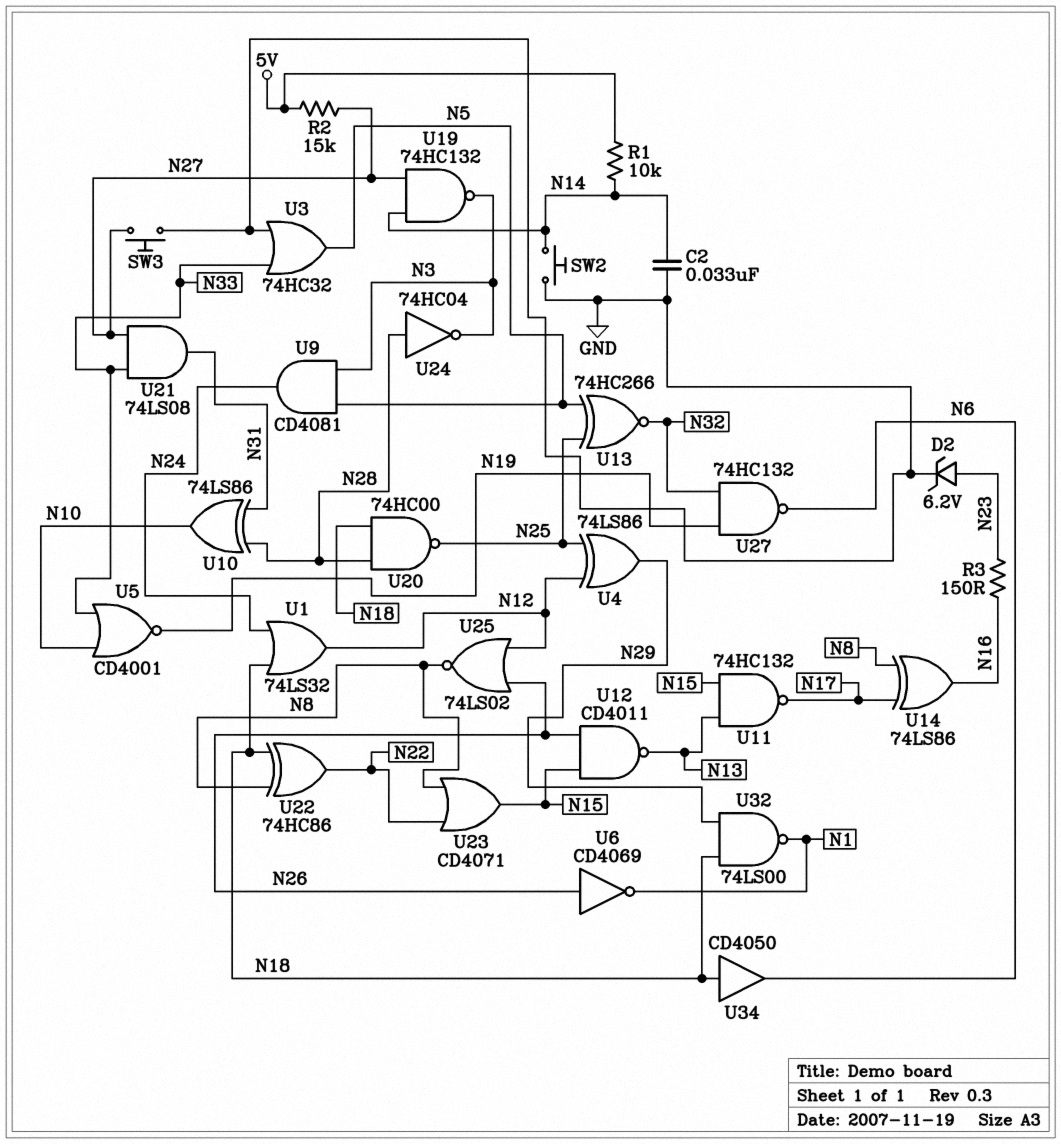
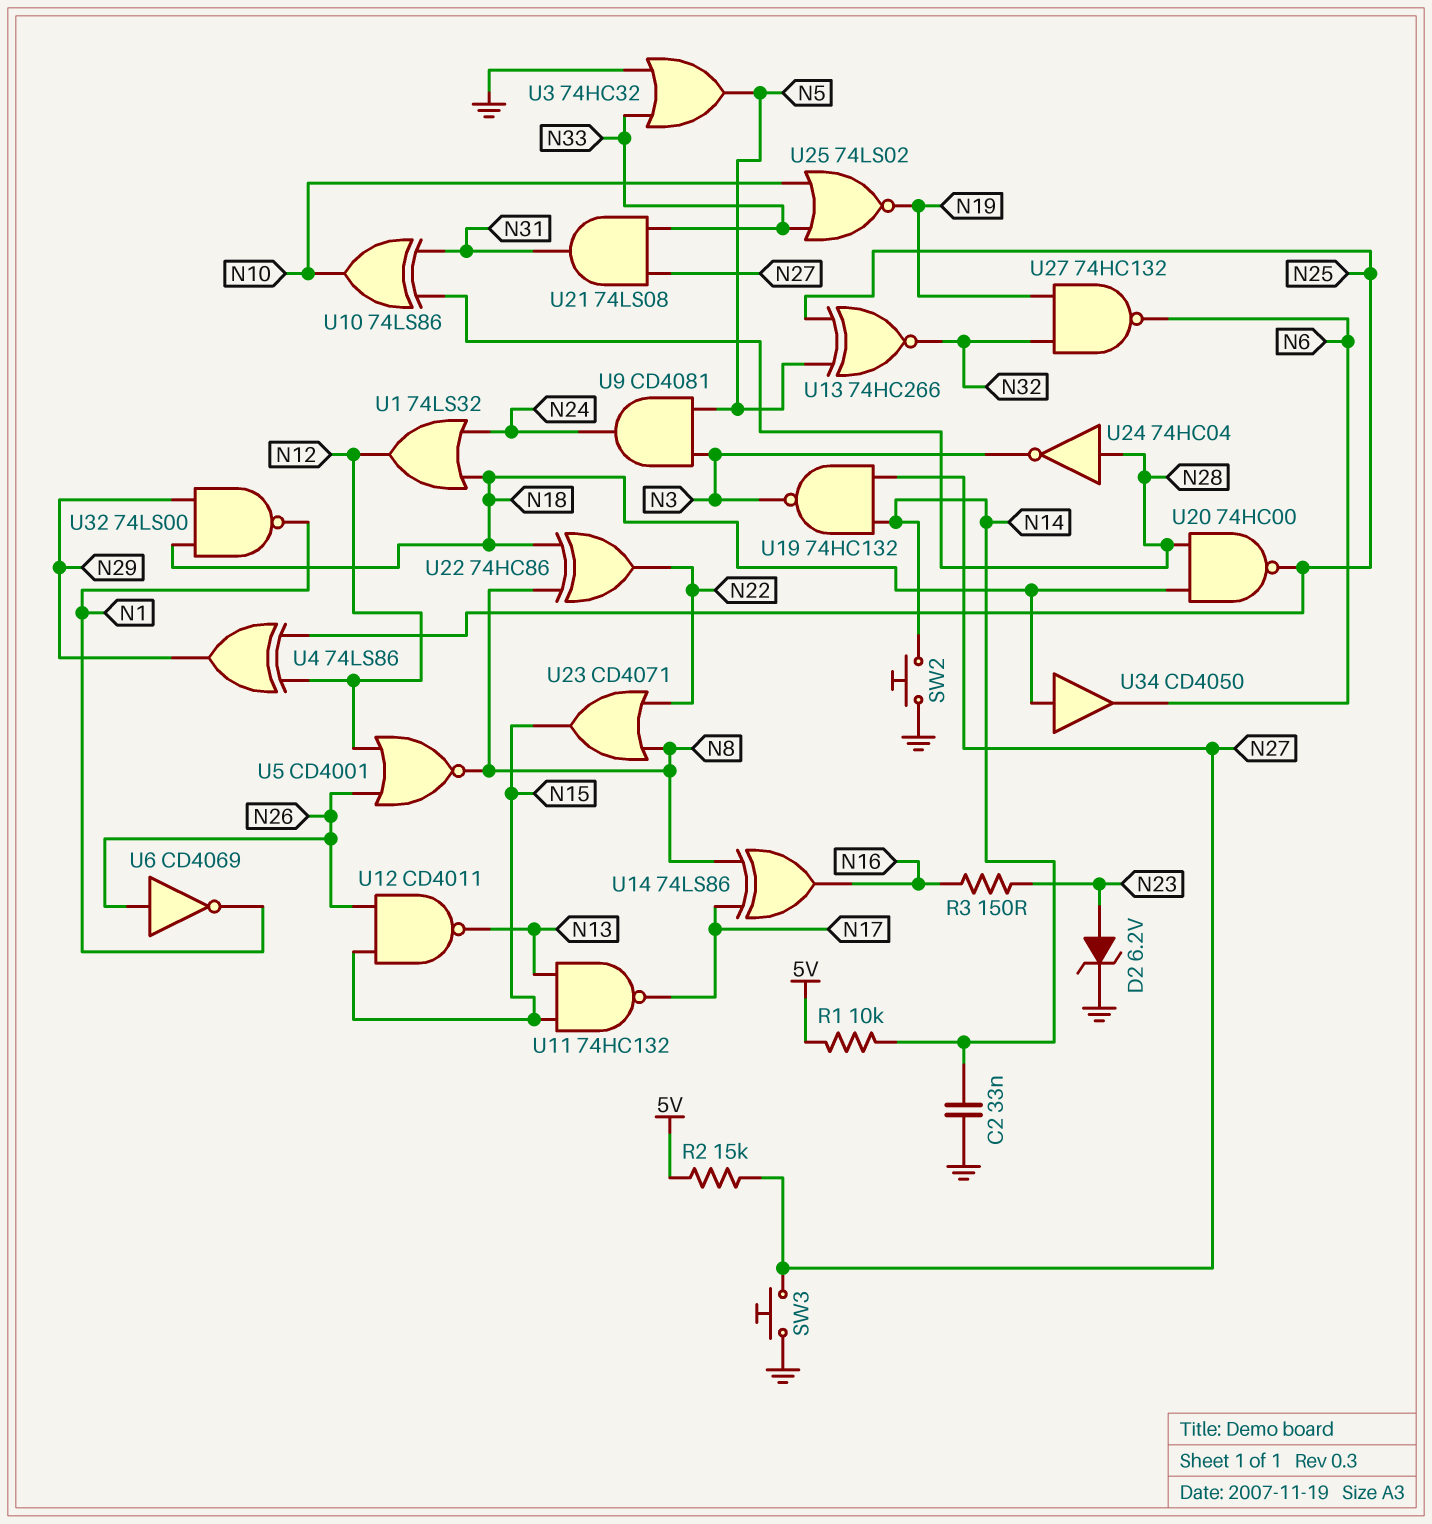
U5: NOR CD4001 (in N10, in N33, out N19) -> NOR CD4001 (in N12, in N26, out N8)
U25: NOR 74LS02 (in N12, in N26, out N8) -> NOR 74LS02 (in N10, in N33, out N19)

